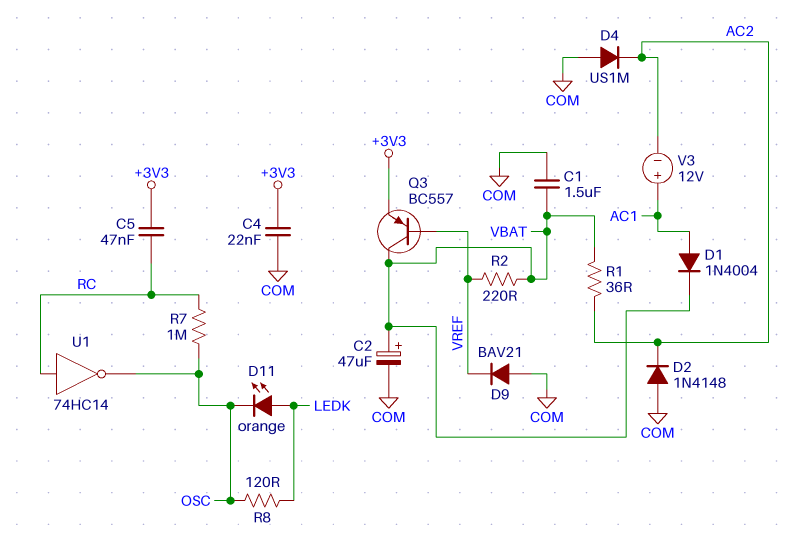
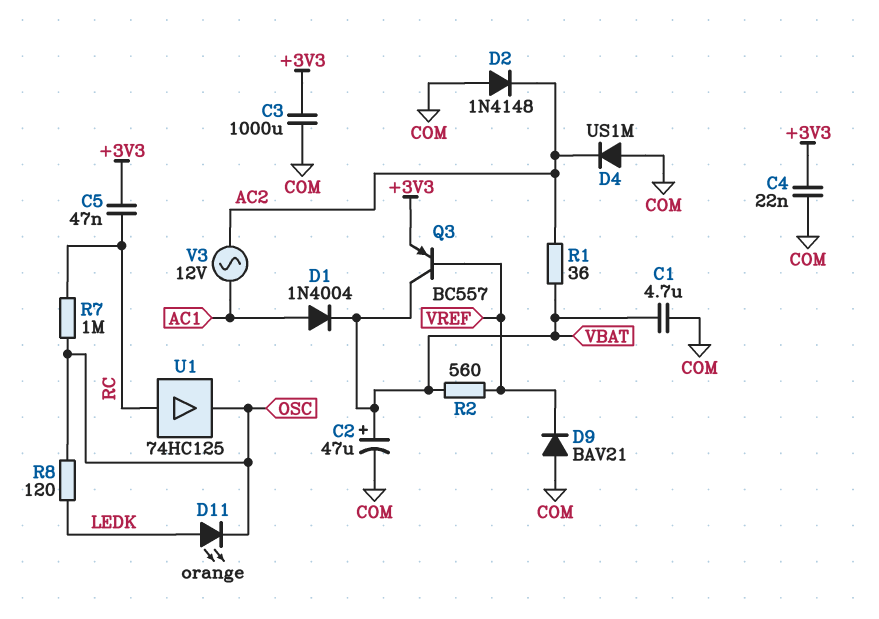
C1: 1.5uF (COM, VBAT) -> 4.7uF (COM, VBAT)
C3: none -> 1000uF (+3V3, COM)
R2: 220 (VBAT, VREF) -> 560 (VBAT, VREF)
U1: NOT 74HC14 (in RC, out OSC) -> buffer 74HC125 (in RC, out OSC)
V3: 12V (plus AC1, minus AC2) -> AC 12V (AC1, AC2)

